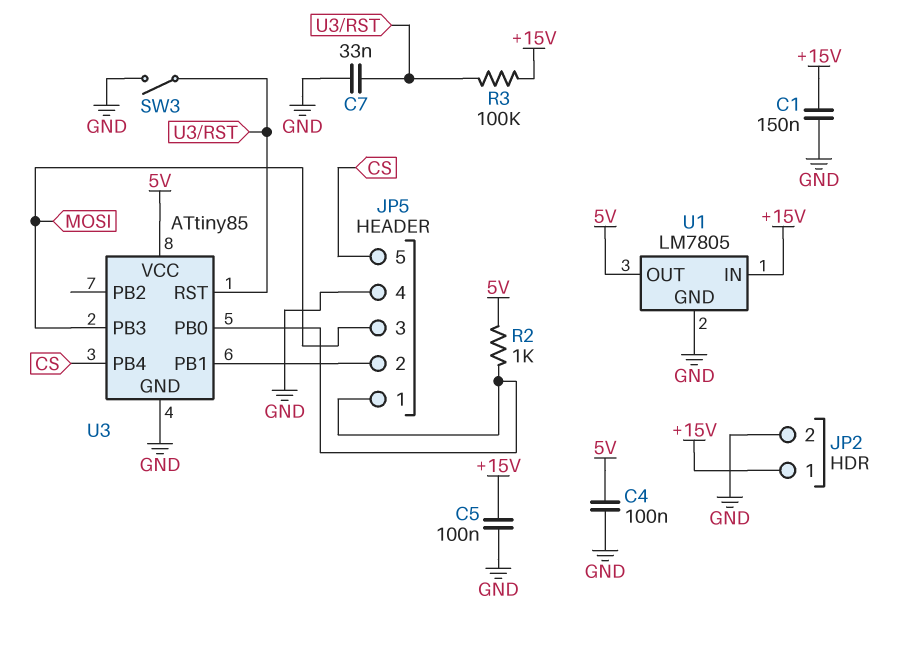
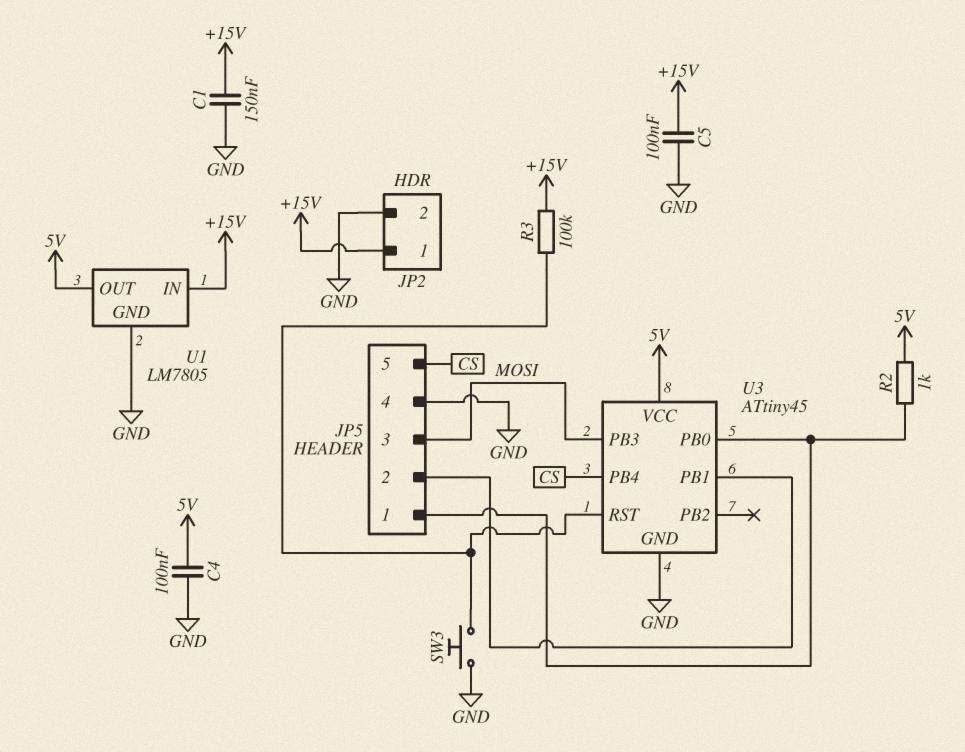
C7: 33nF (GND, U3/RST) -> none
SW3: switch (GND, U3/RST) -> button (GND, U3/RST)
U3: ATtiny85 -> ATtiny45

